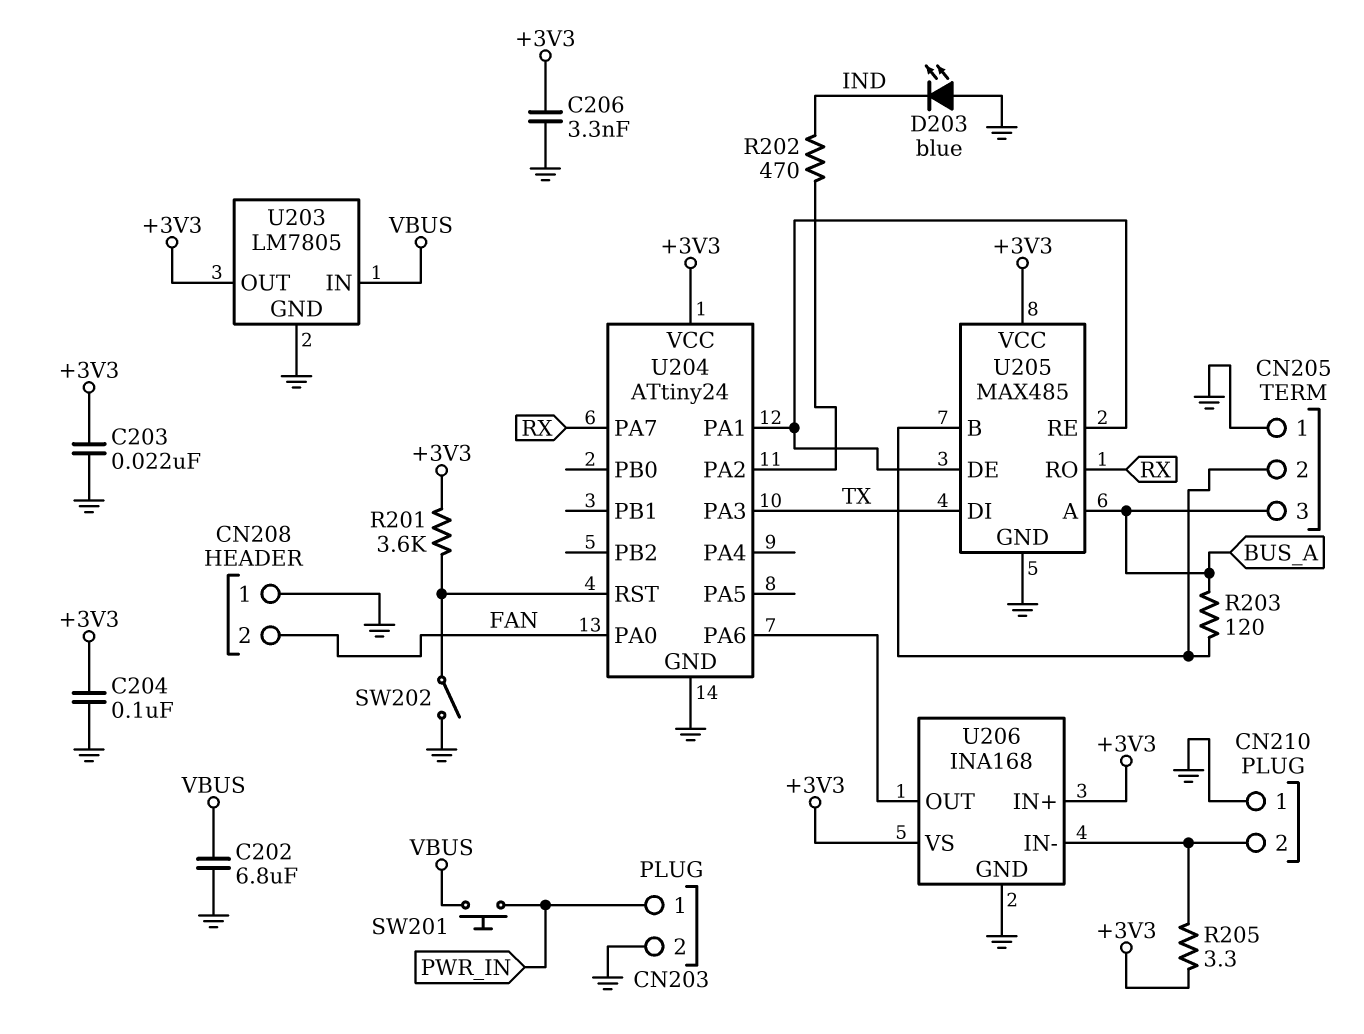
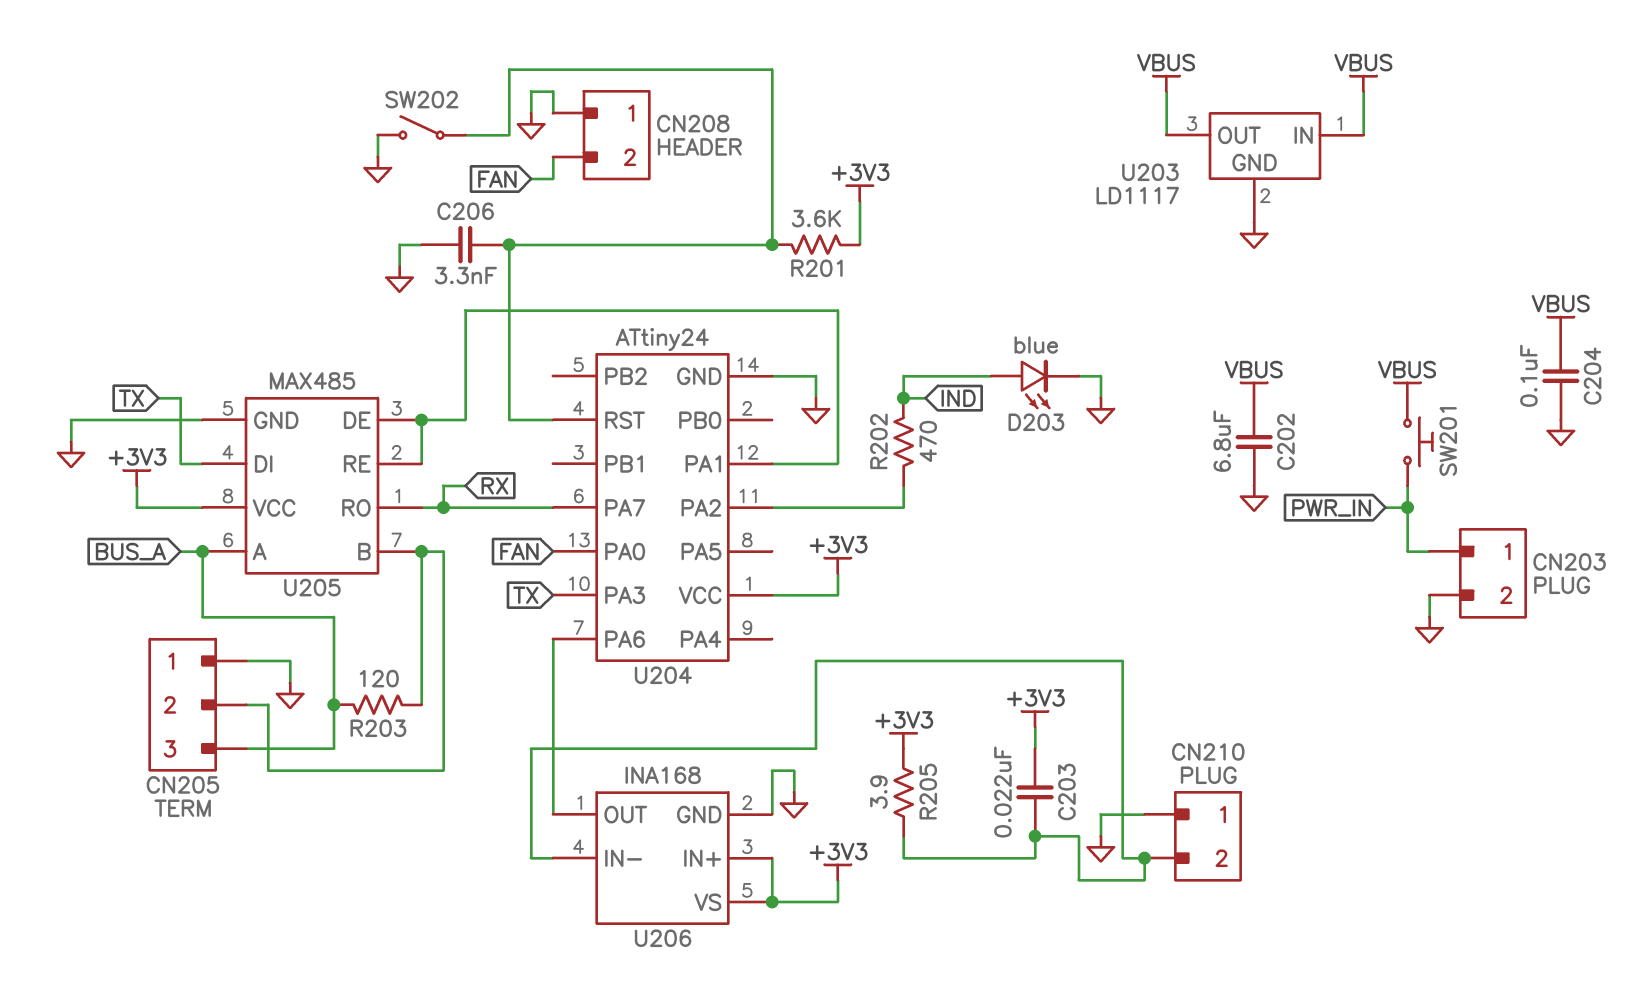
C203: 22nF (+3V3, GND) -> 22nF (+3V3, CN210/2)
C204: 100nF (+3V3, GND) -> 100nF (GND, VBUS)
C206: 3.3nF (+3V3, GND) -> 3.3nF (GND, U204/RST)
D203: LED blue (A GND, K IND) -> LED blue (A IND, K GND)
R205: 3.3 (+3V3, CN210/2) -> 3.9 (+3V3, CN210/2)
U203: LM7805 -> LD1117
U203 pin OUT: +3V3 -> VBUS

